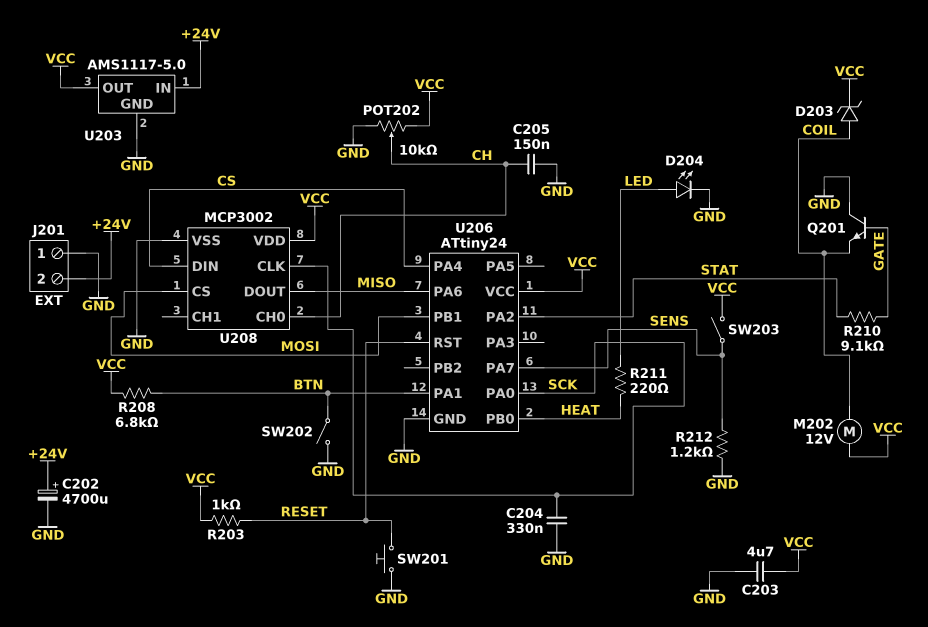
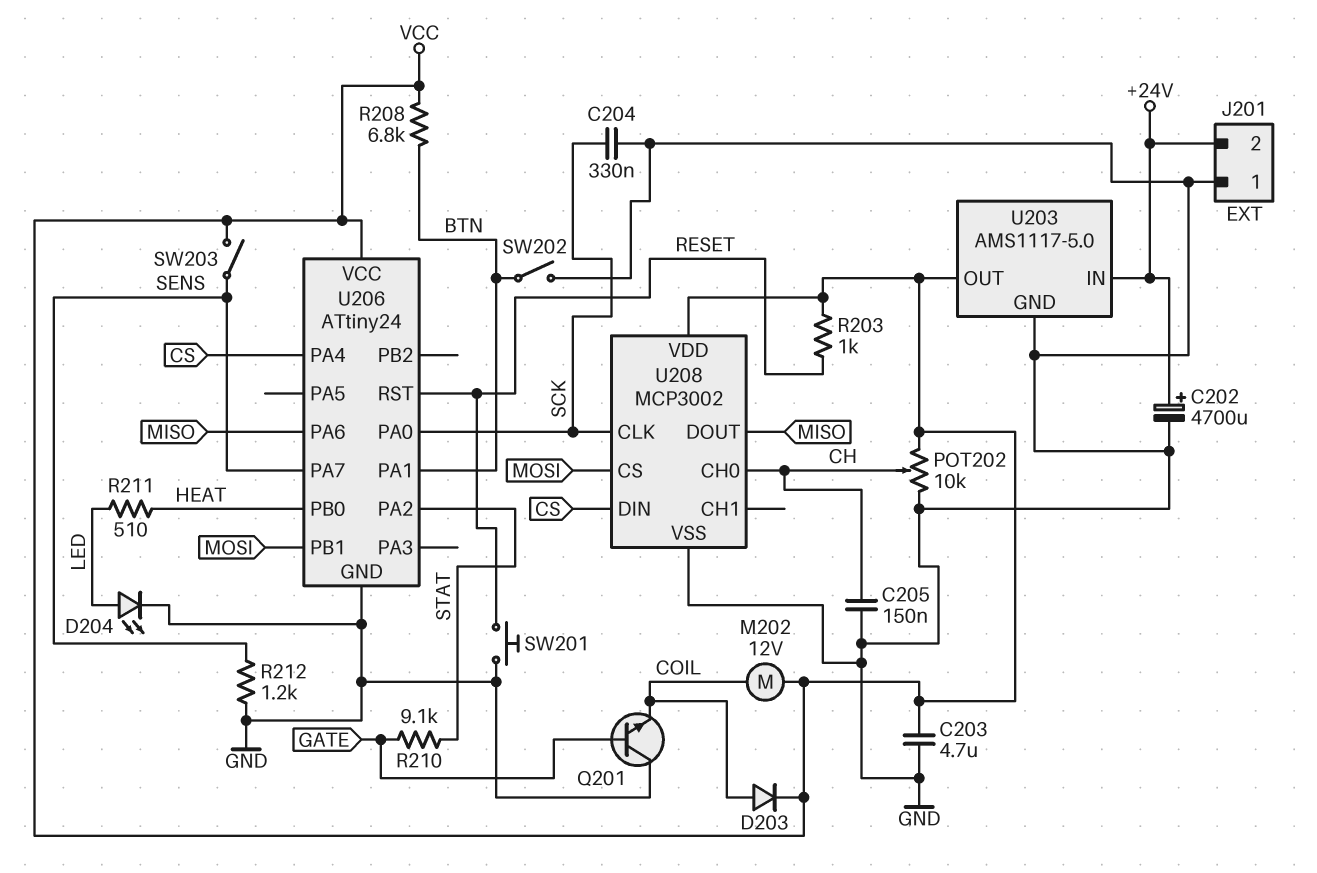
D203: zener (A COIL, K VCC) -> diode (A COIL, K VCC)
R211: 220 (HEAT, LED) -> 510 (HEAT, LED)

